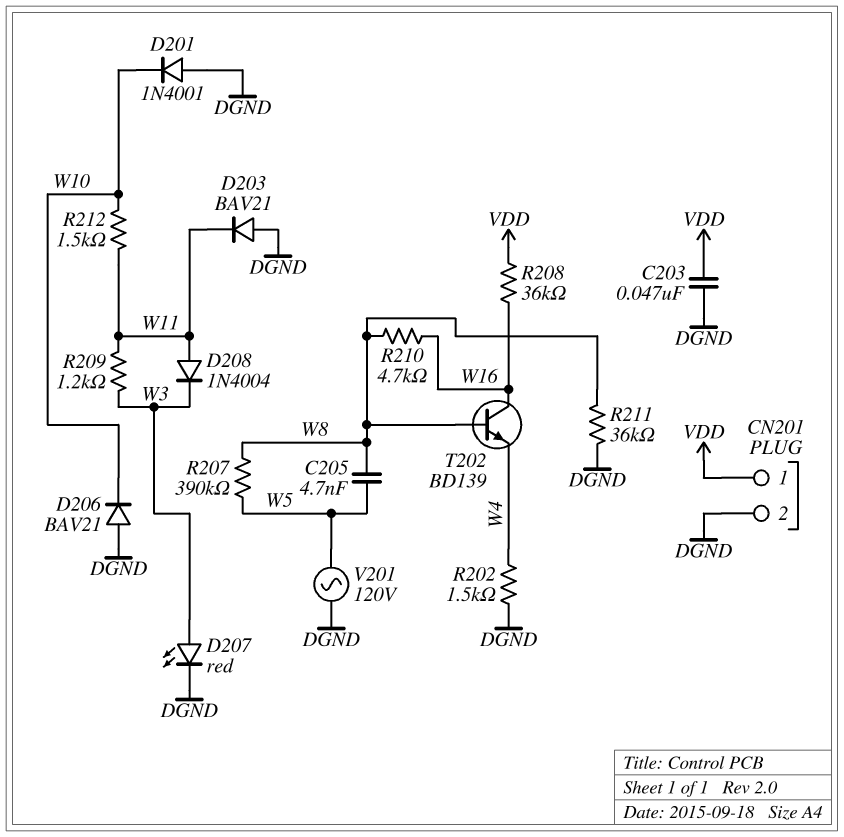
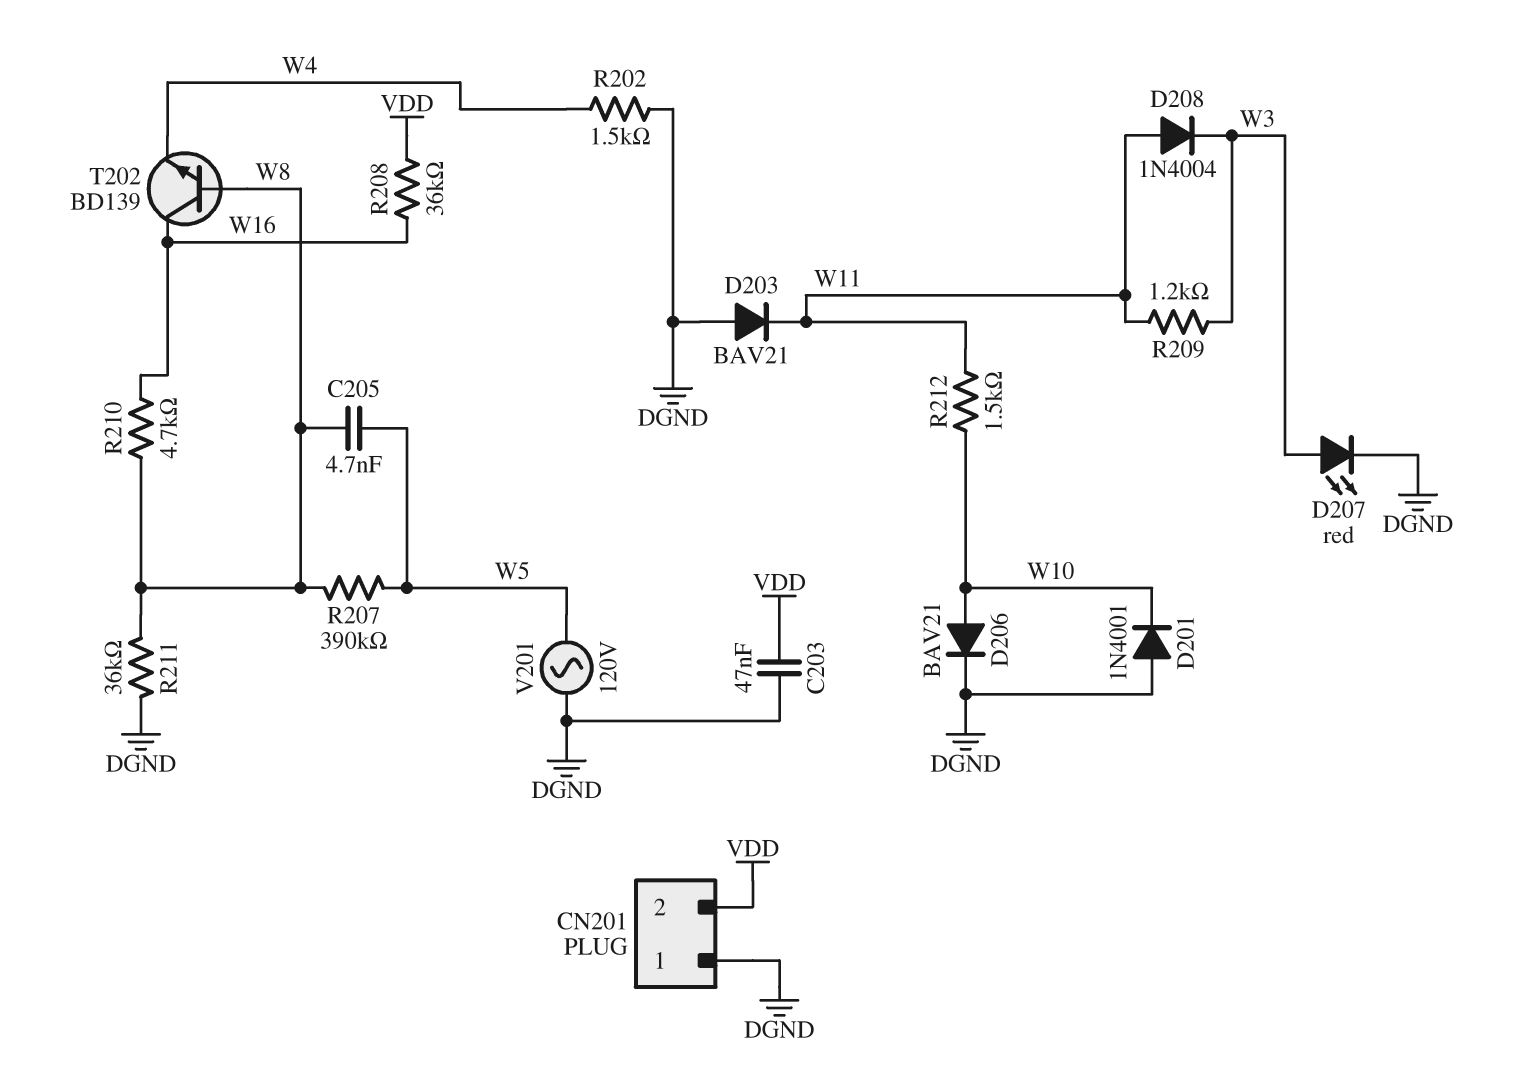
CN201 pin 1: VDD -> DGND
CN201 pin 2: DGND -> VDD
D206: diode BAV21 (A DGND, K W10) -> diode BAV21 (A W10, K DGND)

